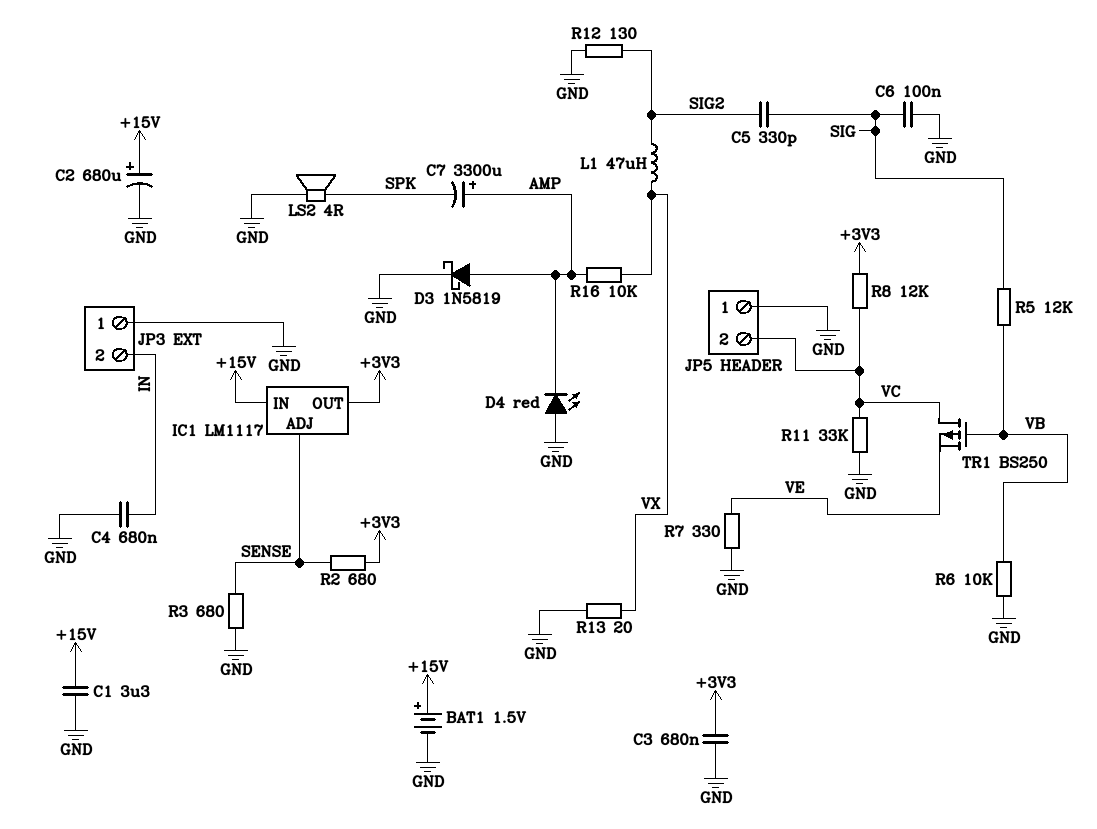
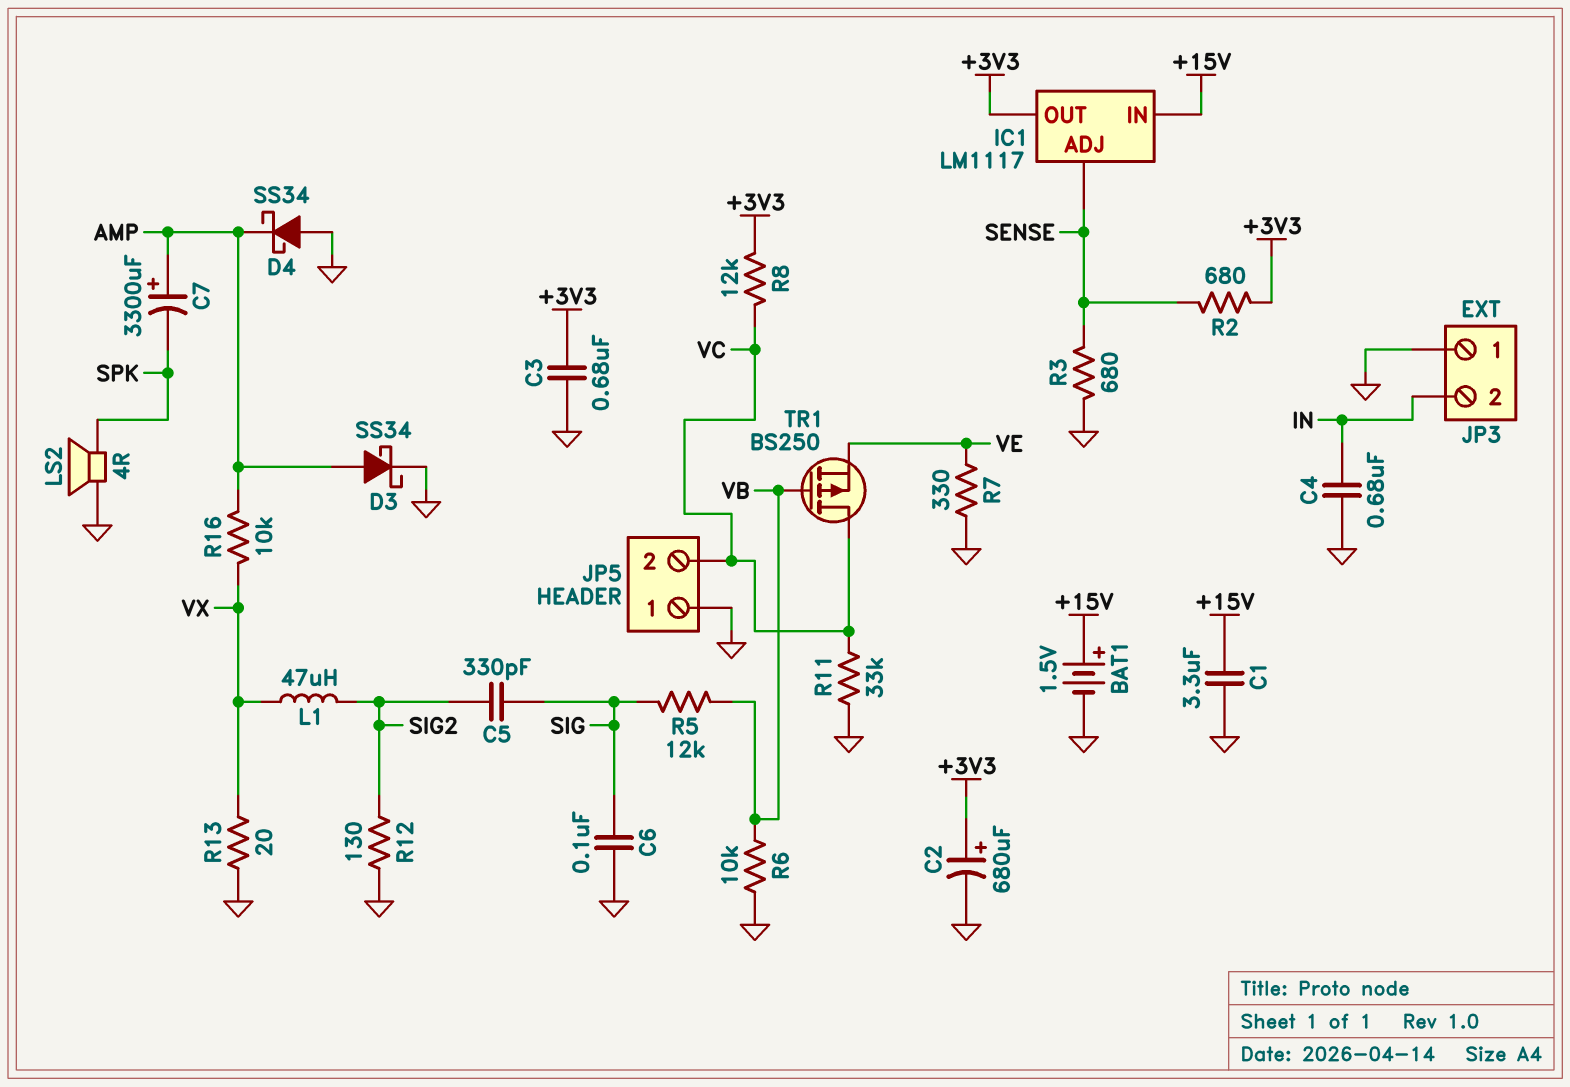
C2: 680uF (plus +15V, minus GND) -> 680uF (plus +3V3, minus GND)
D3: schottky 1N5819 (A AMP, K GND) -> schottky SS34 (A AMP, K GND)
D4: LED red (A GND, K AMP) -> schottky SS34 (A GND, K AMP)

